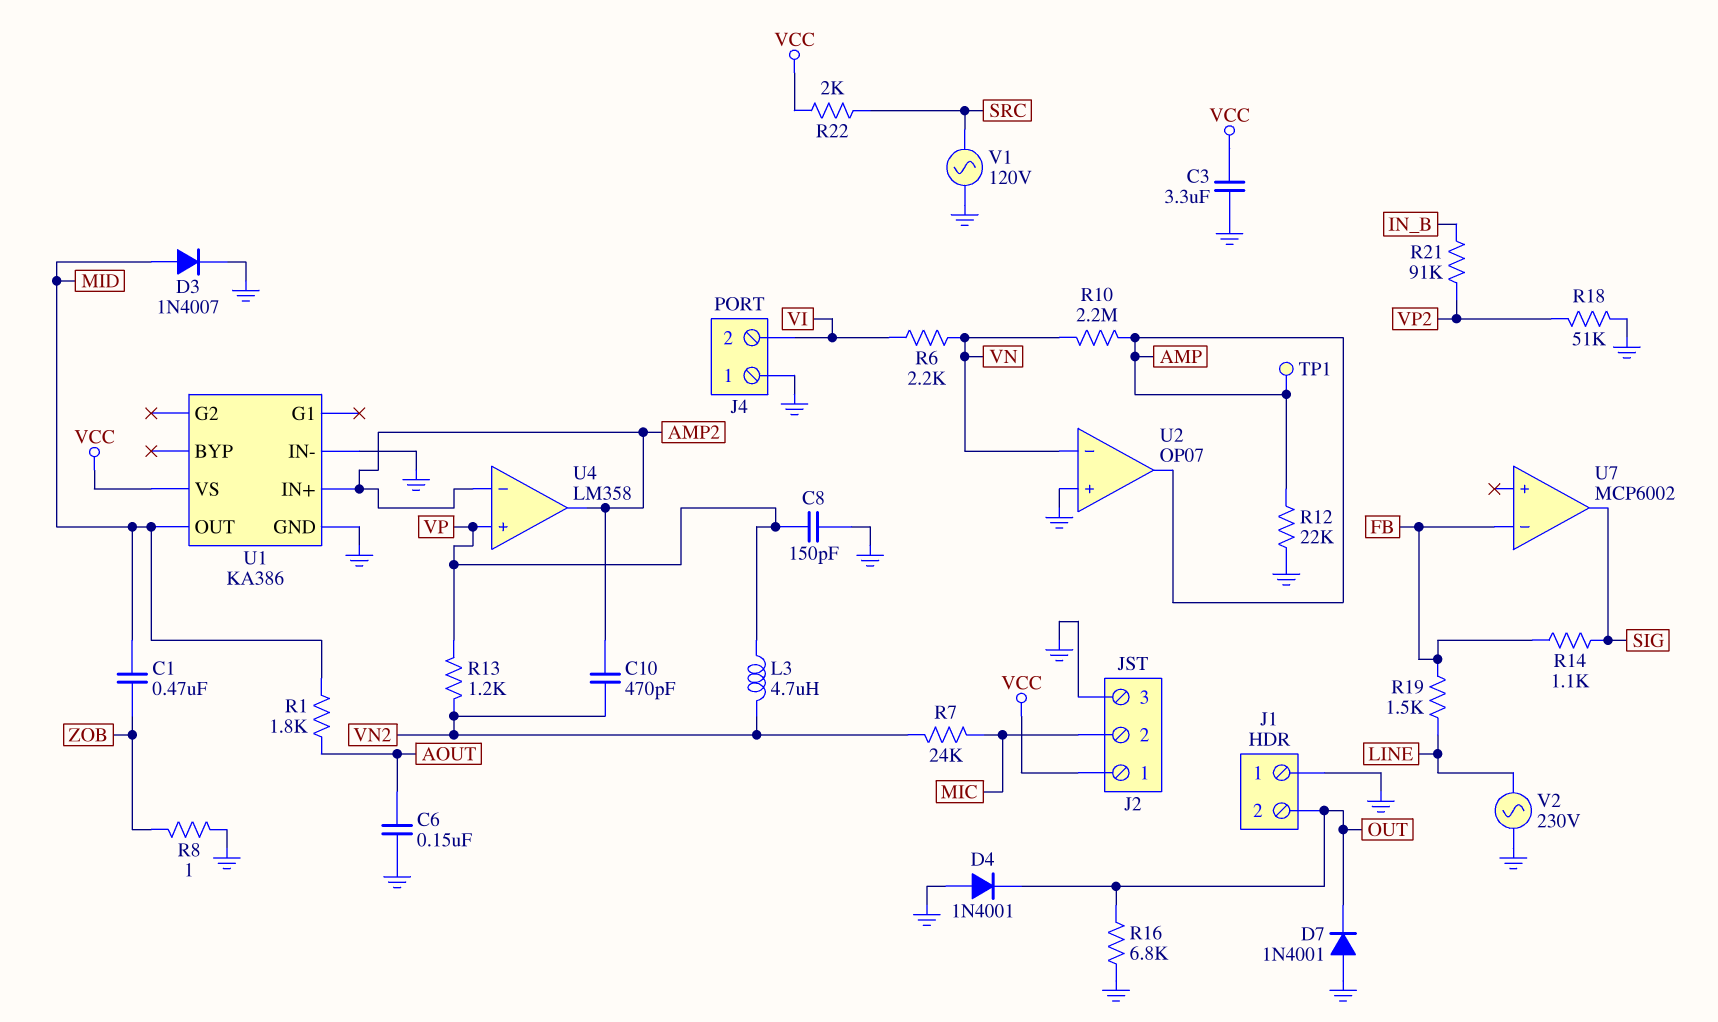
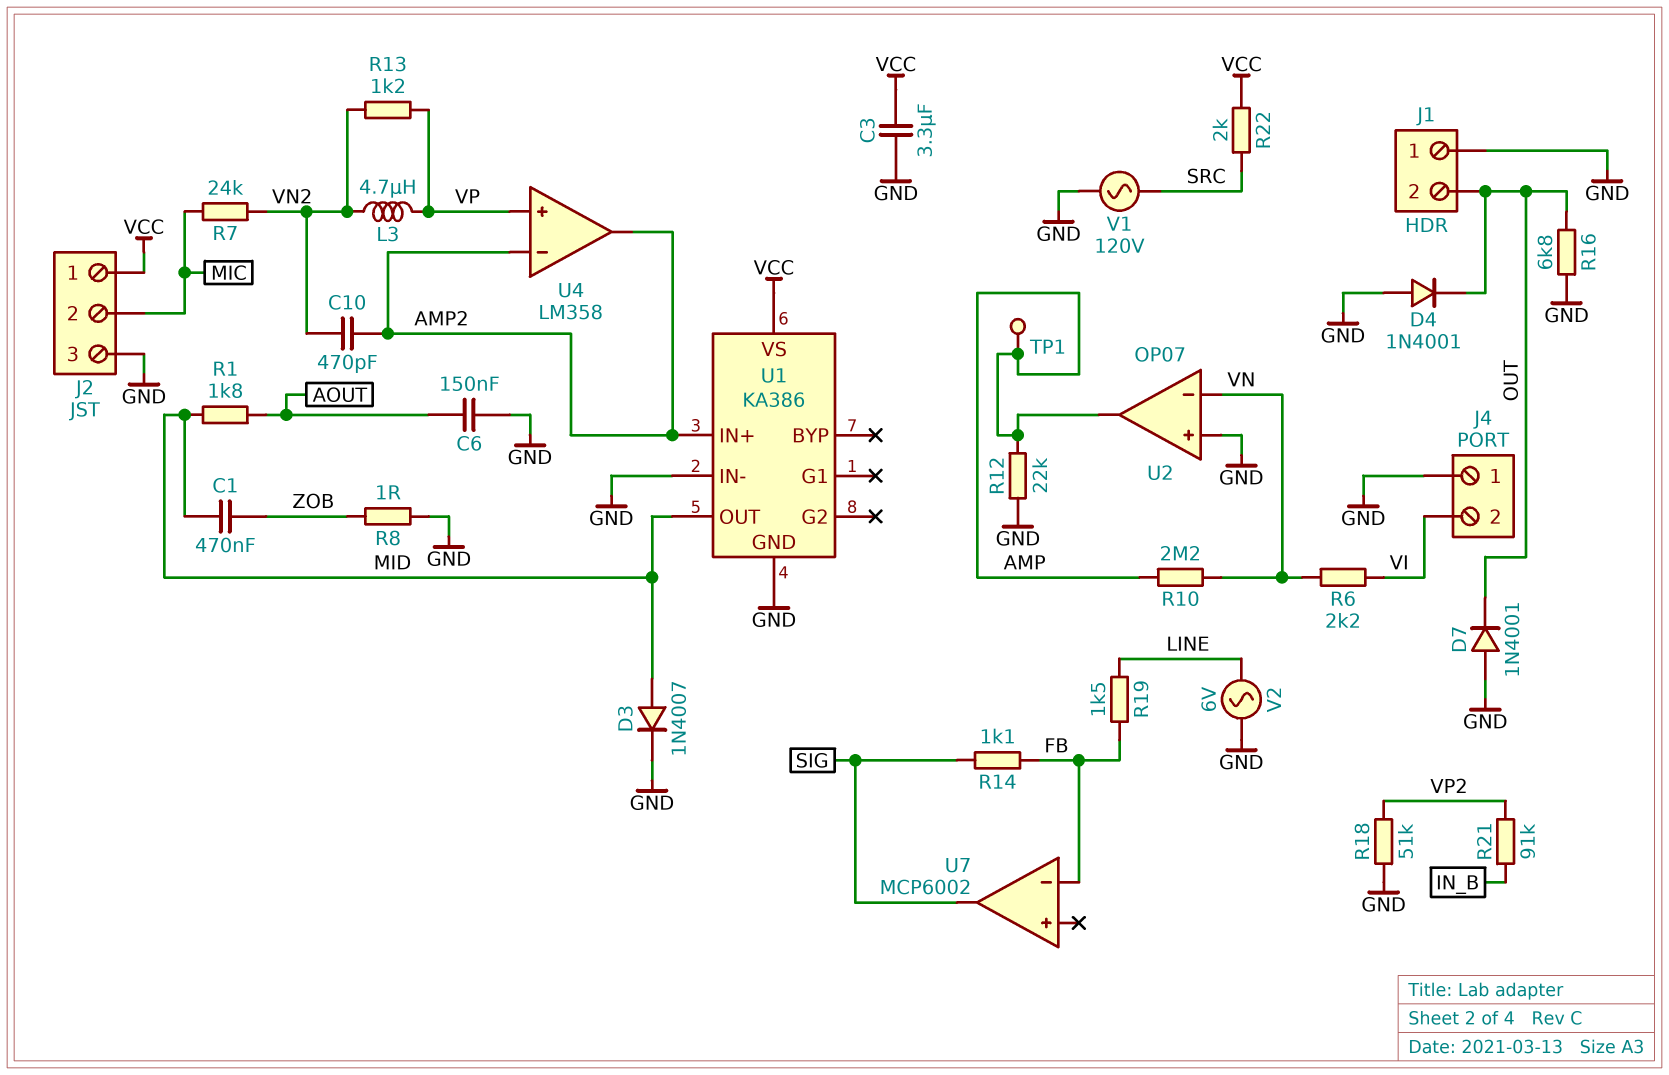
C8: 150pF (GND, VP) -> none
V2: AC 230V (GND, LINE) -> AC 6V (GND, LINE)

